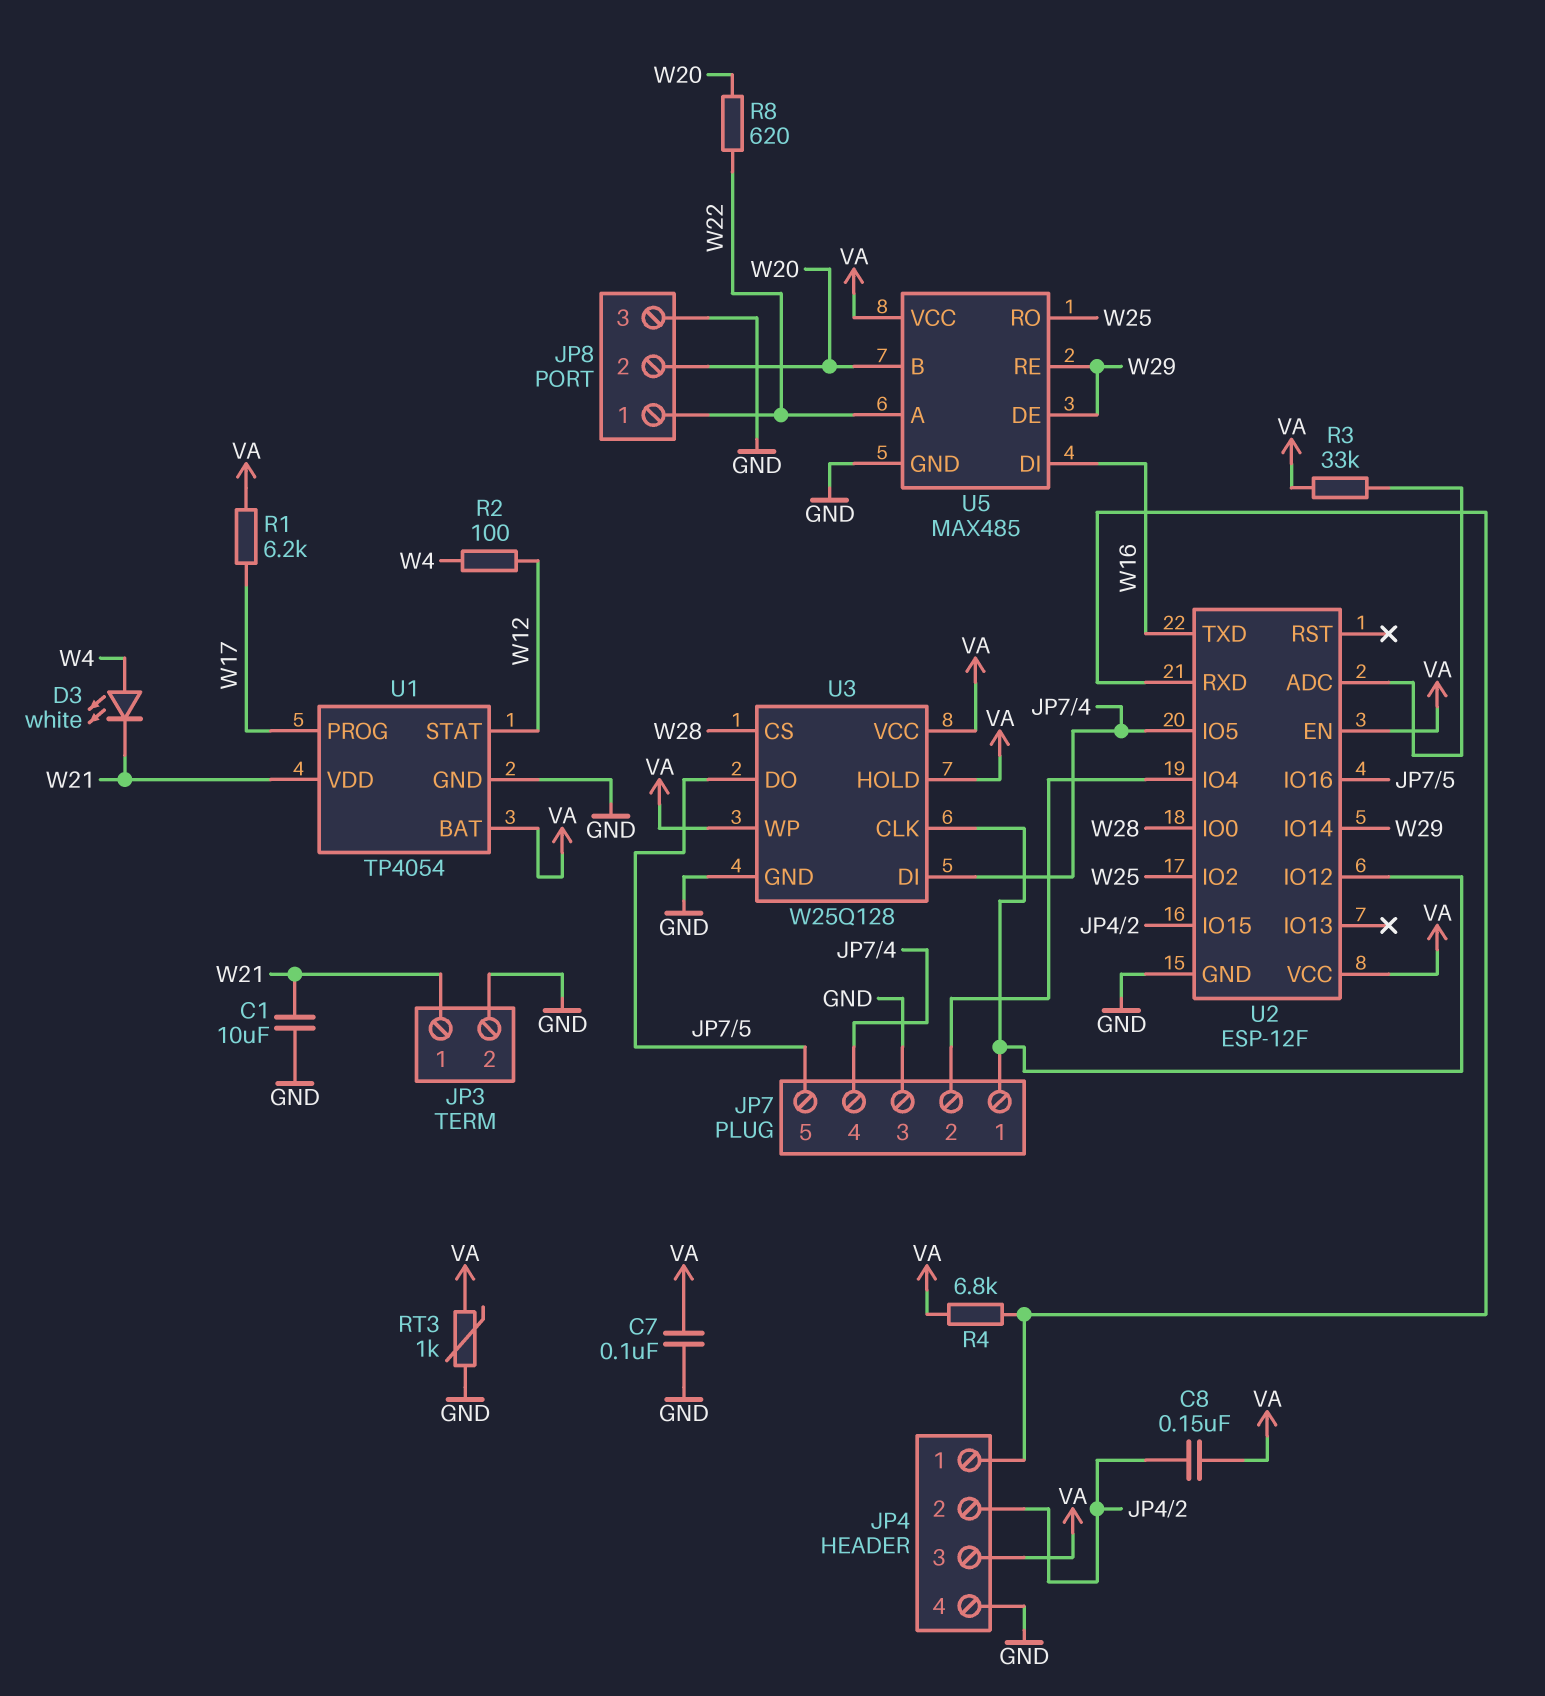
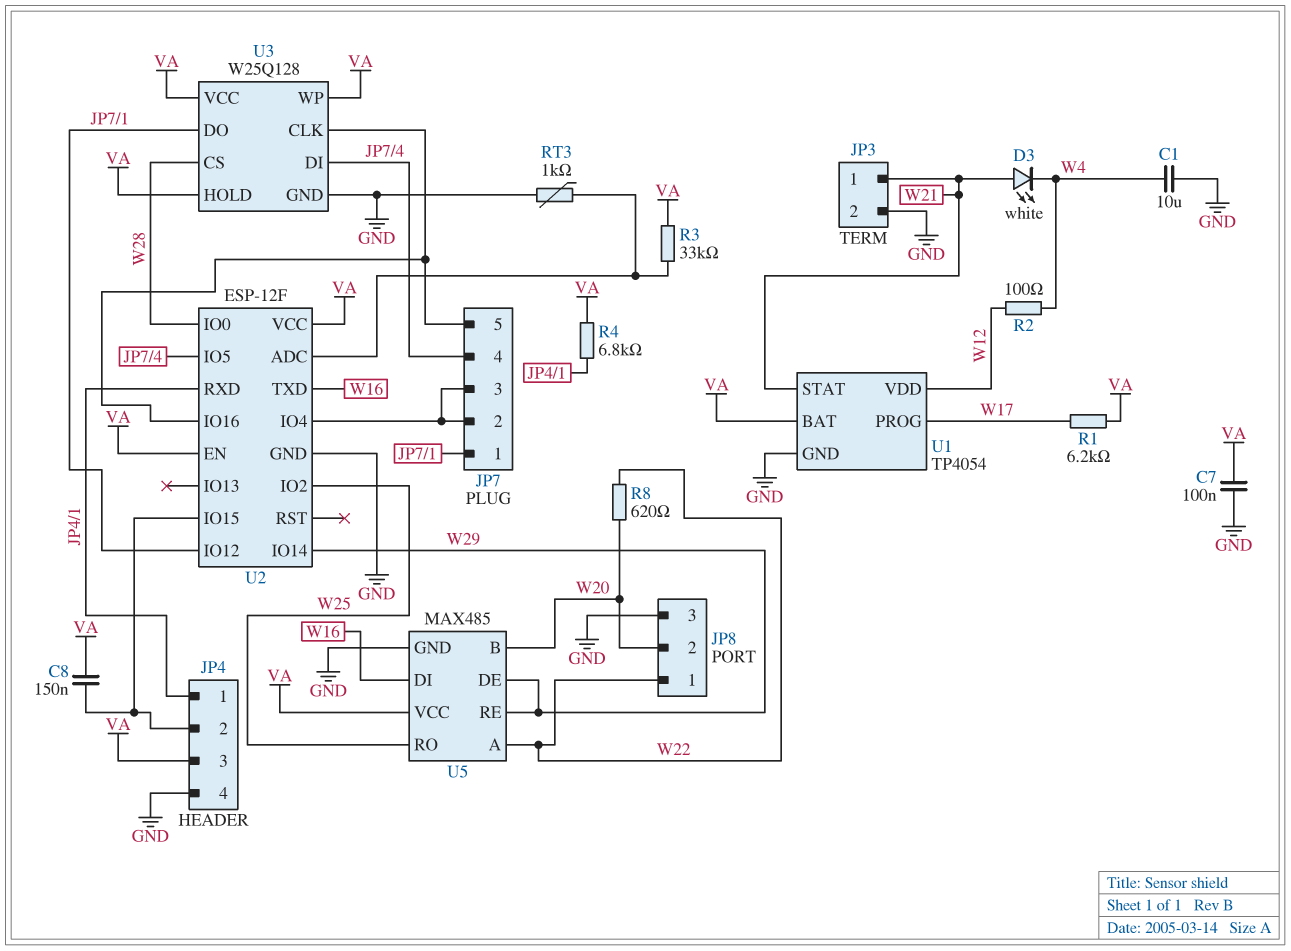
C1: 10uF (GND, W21) -> 10uF (GND, W4)
D3: LED white (A W4, K W21) -> LED white (A W21, K W4)
JP7 pin 3: GND -> JP7/2
RT3: 1k (GND, VA) -> 1k (GND, U2/ADC)
U1 pin STAT: W12 -> W21
U1 pin VDD: W21 -> W12
U3 pin CLK: JP7/1 -> JP7/5
U3 pin DO: JP7/5 -> JP7/1

